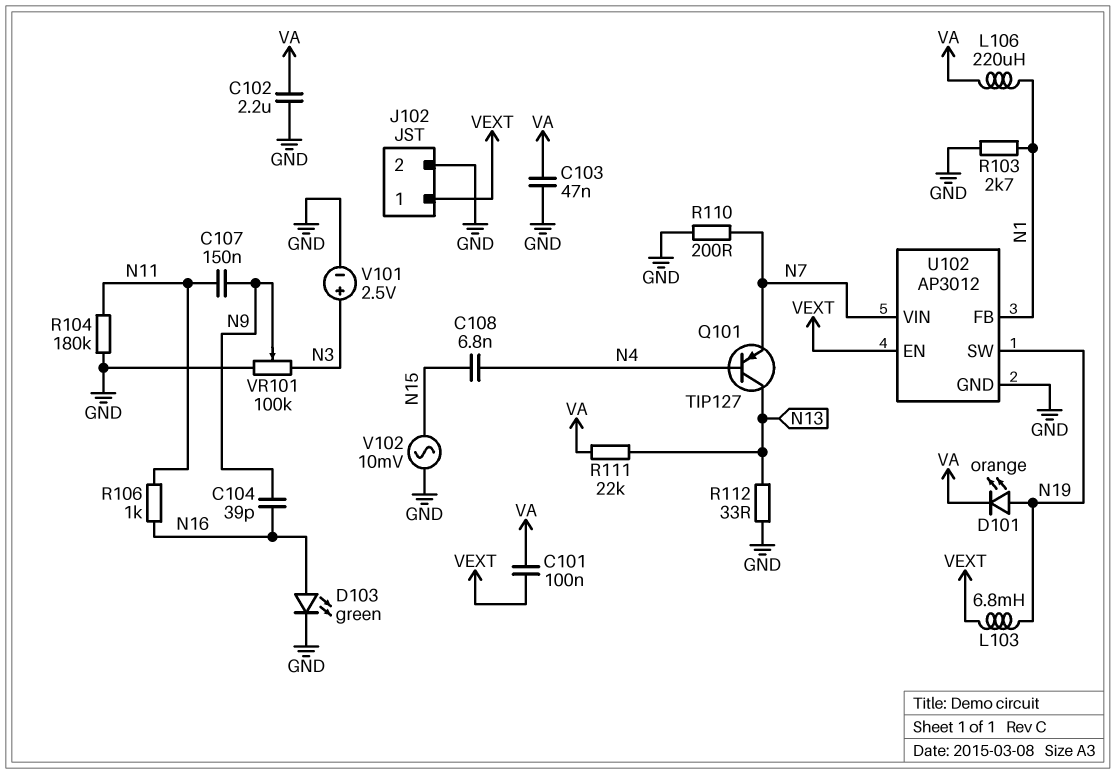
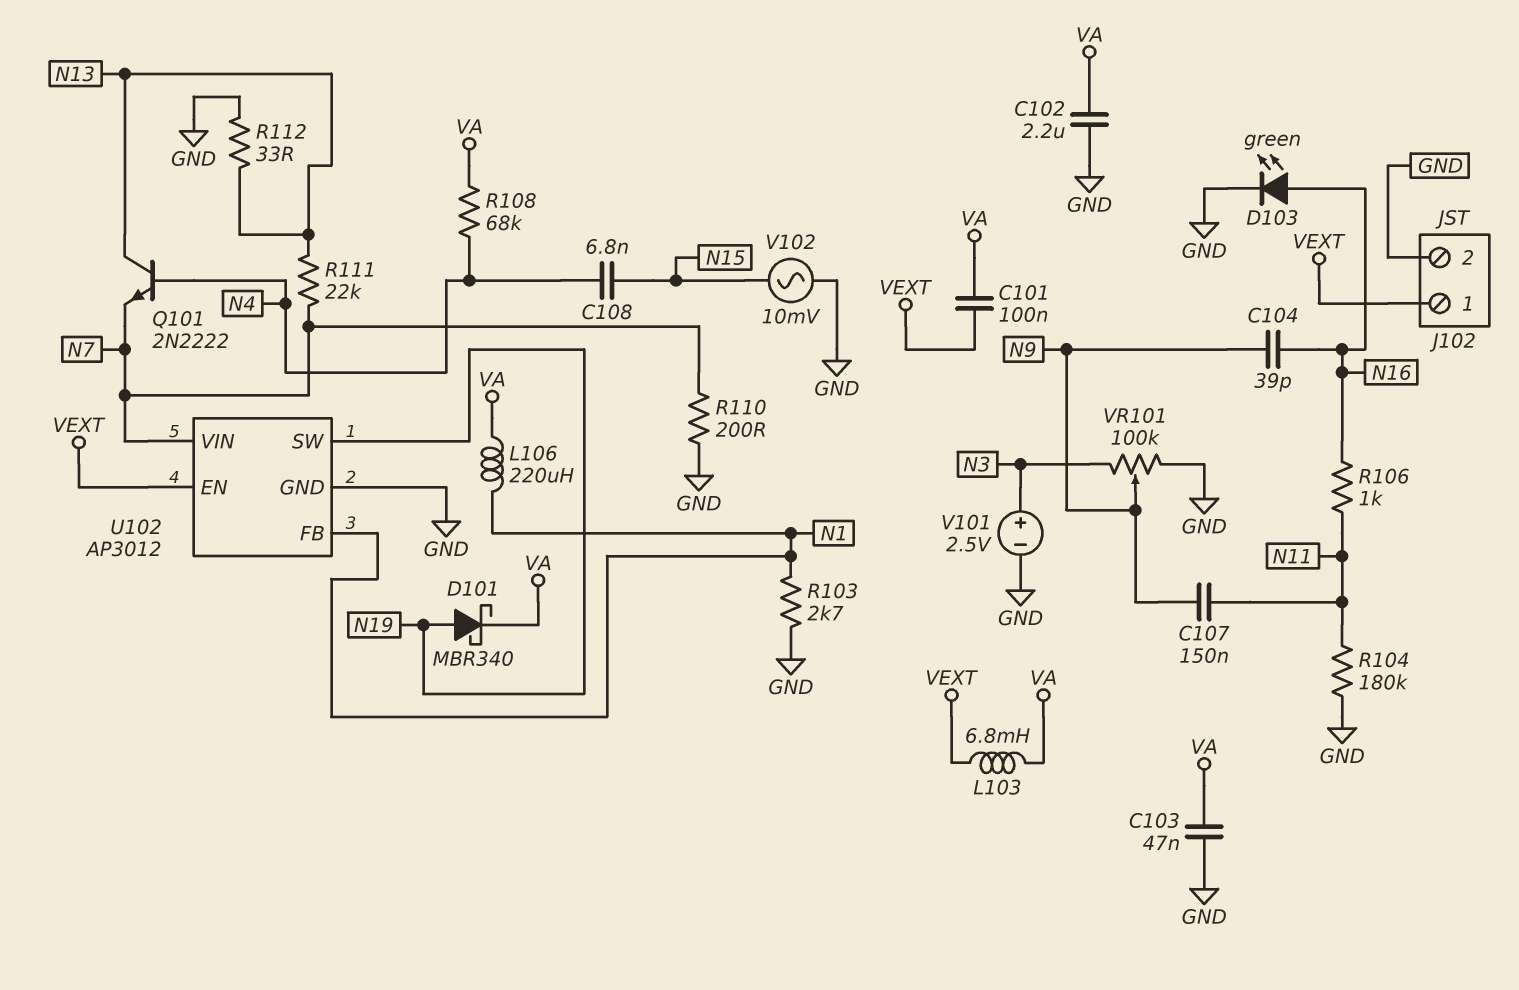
D101: LED orange (A N19, K VA) -> schottky MBR340 (A N19, K VA)
L103: 6.8mH (N19, VEXT) -> 6.8mH (VA, VEXT)
Q101: PNP TIP127 (B N4, C N13, E N7) -> NPN 2N2222 (B N4, C N13, E N7)
R108: none -> 68k (N4, VA)
R111: 22k (N13, VA) -> 22k (N7, N13)

